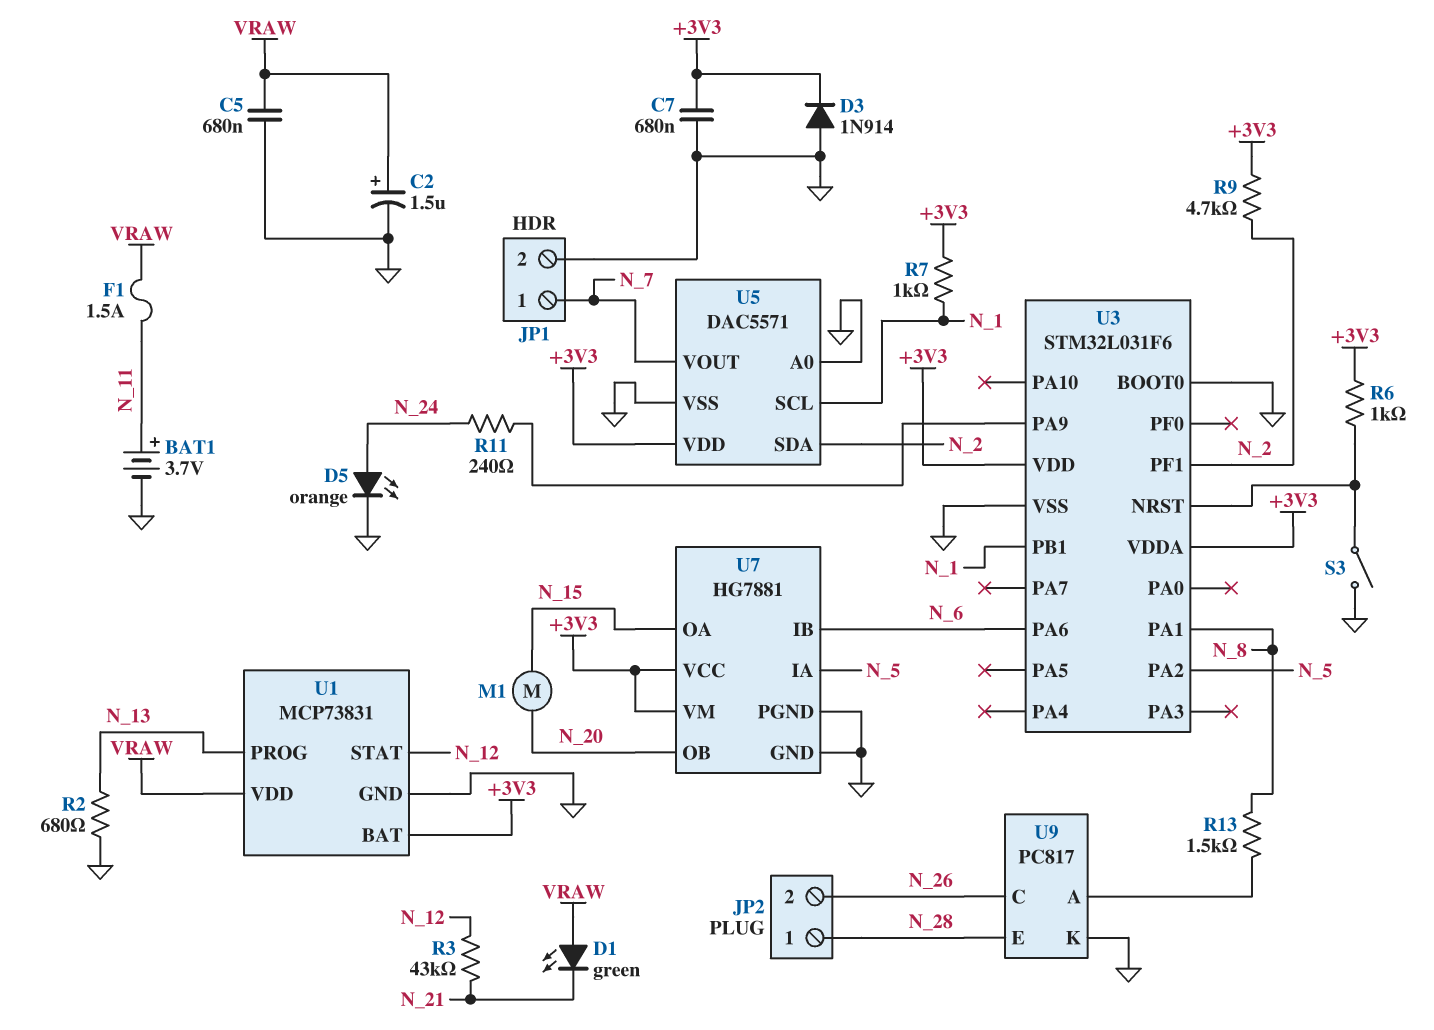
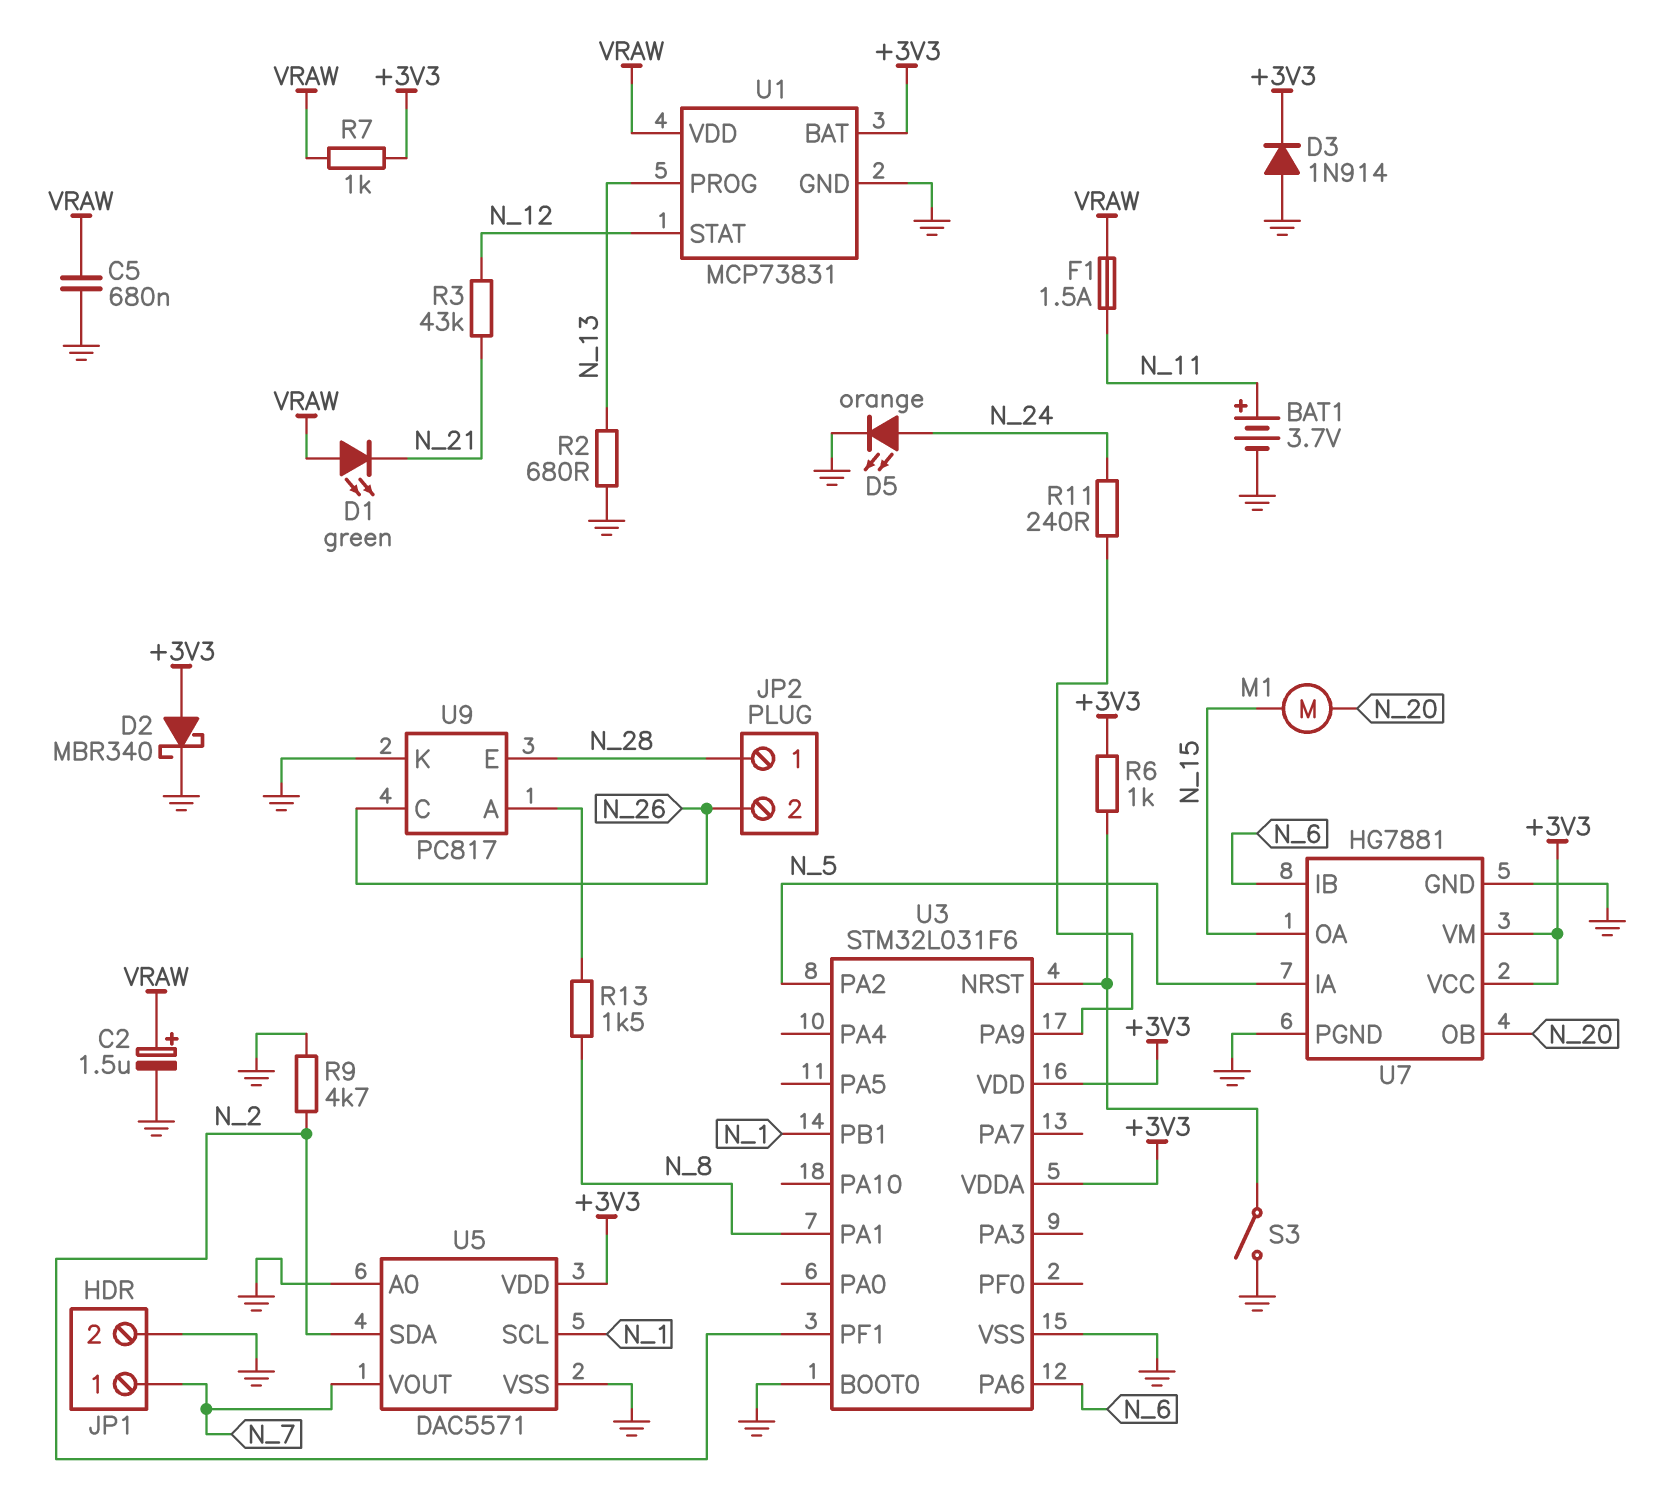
C7: 680nF (+3V3, GND) -> none
D2: none -> schottky MBR340 (A +3V3, K GND)
R7: 1k (+3V3, N_1) -> 1k (+3V3, VRAW)
R9: 4.7k (+3V3, N_2) -> 4.7k (GND, N_2)

